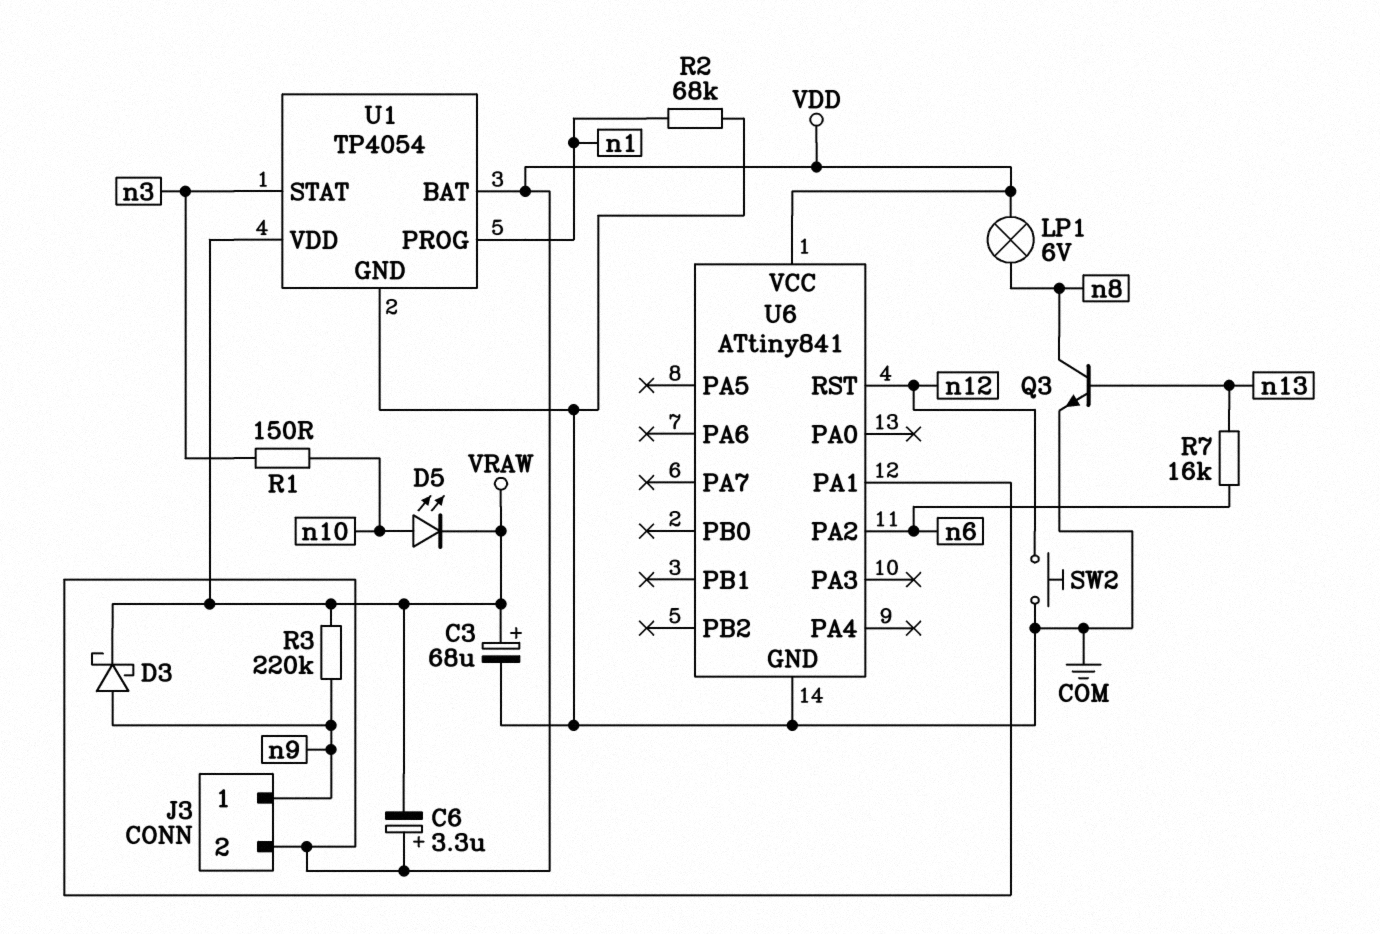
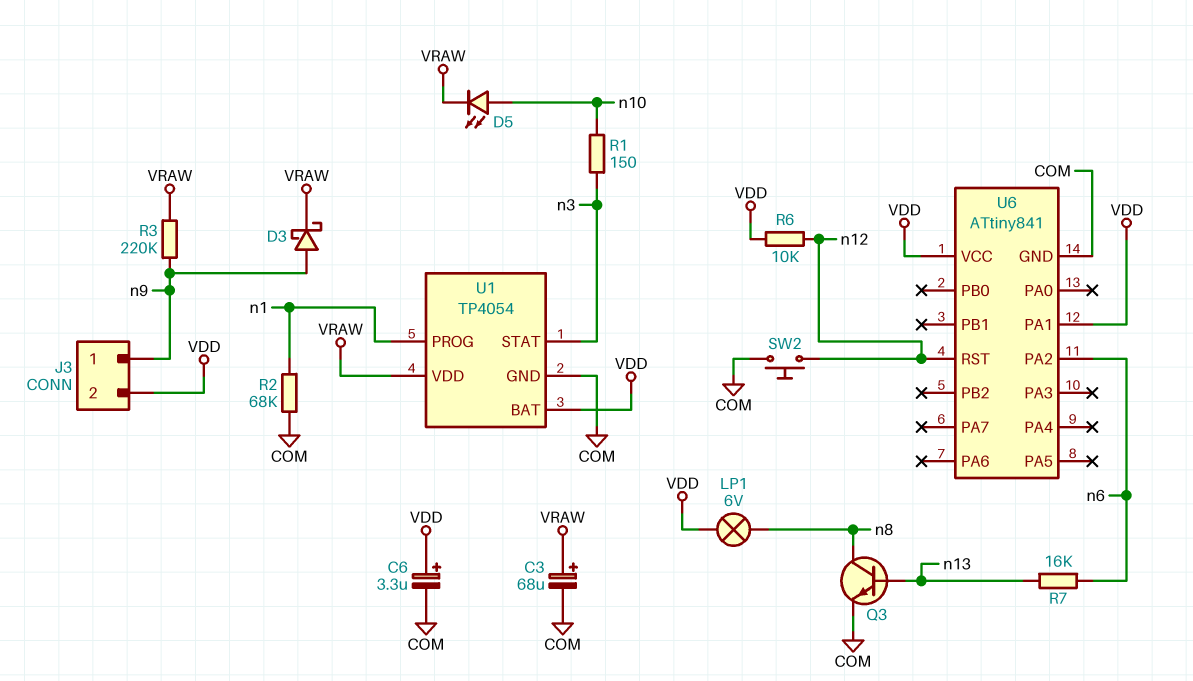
C6: 3.3uF (plus VDD, minus VRAW) -> 3.3uF (plus VDD, minus COM)
R6: none -> 10k (VDD, n12)

